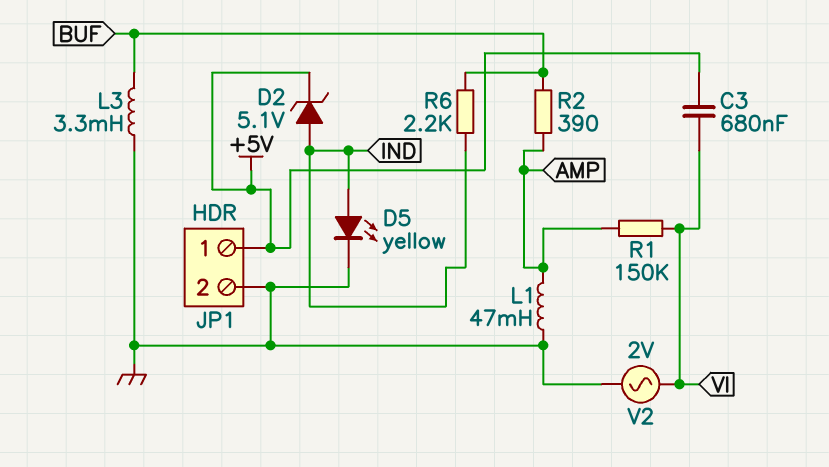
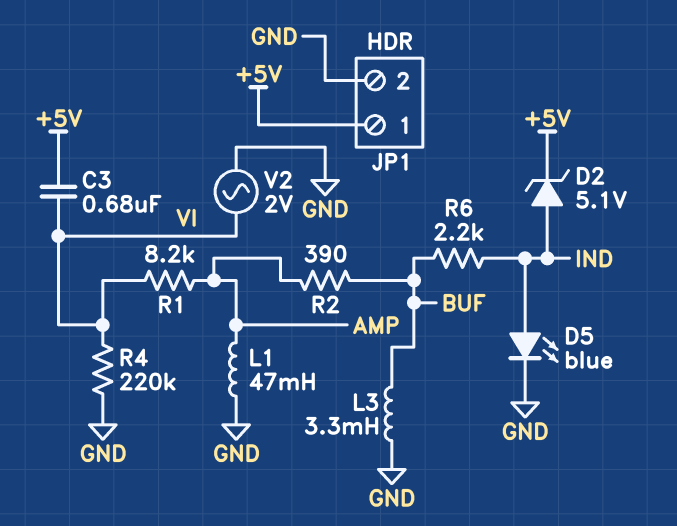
D5: LED yellow (A IND, K GND) -> LED blue (A IND, K GND)
R1: 150k (AMP, VI) -> 8.2k (AMP, VI)
R4: none -> 220k (GND, VI)

